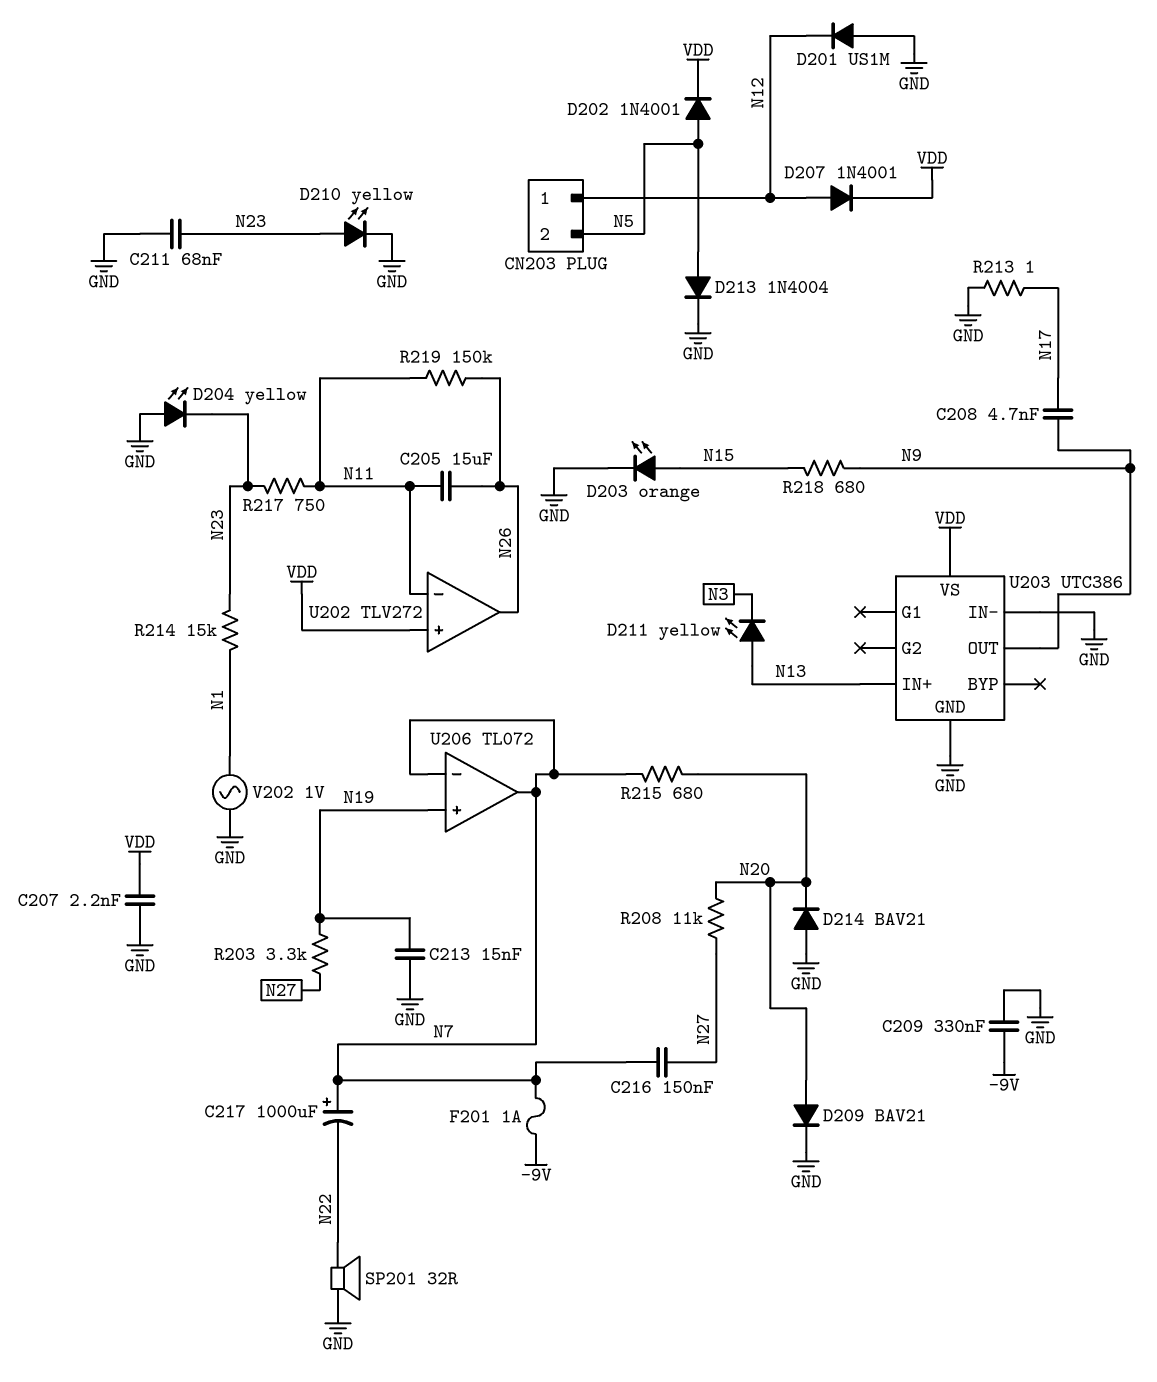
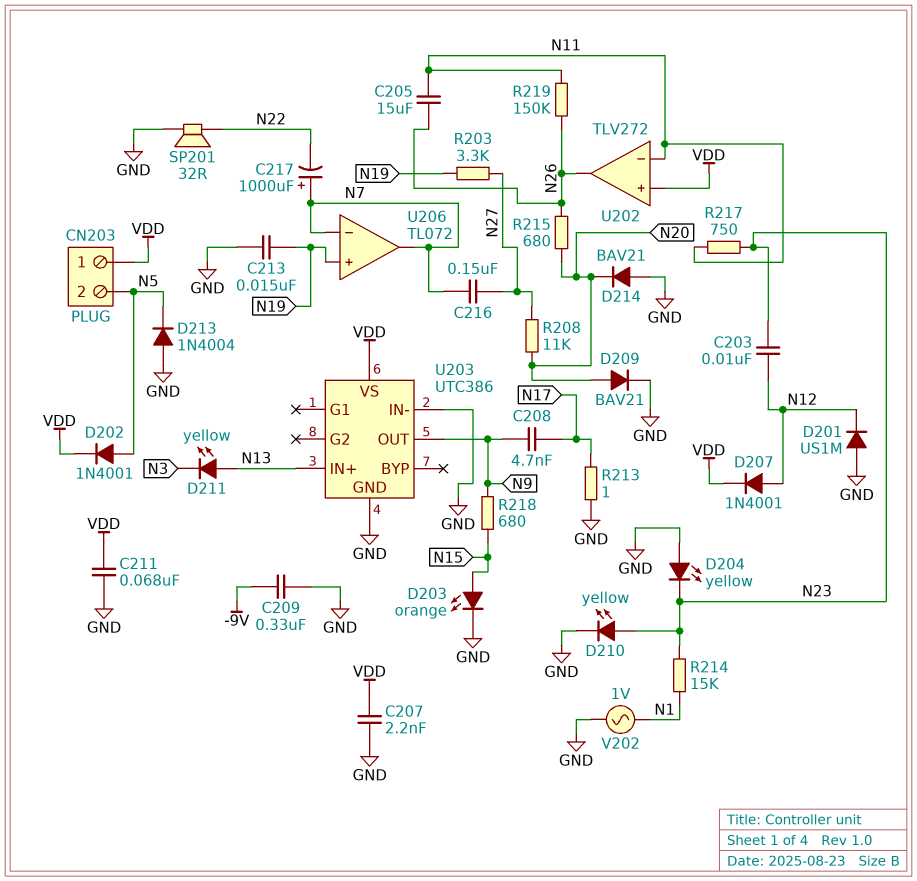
C203: none -> 10nF (N12, N23)
C211: 68nF (GND, N23) -> 68nF (GND, VDD)
CN203 pin 1: N12 -> VDD
D213: diode 1N4004 (A N5, K GND) -> diode 1N4004 (A GND, K N5)
F201: 1A (-9V, N7) -> none
R215: 680 (N7, N20) -> 680 (N20, N26)

